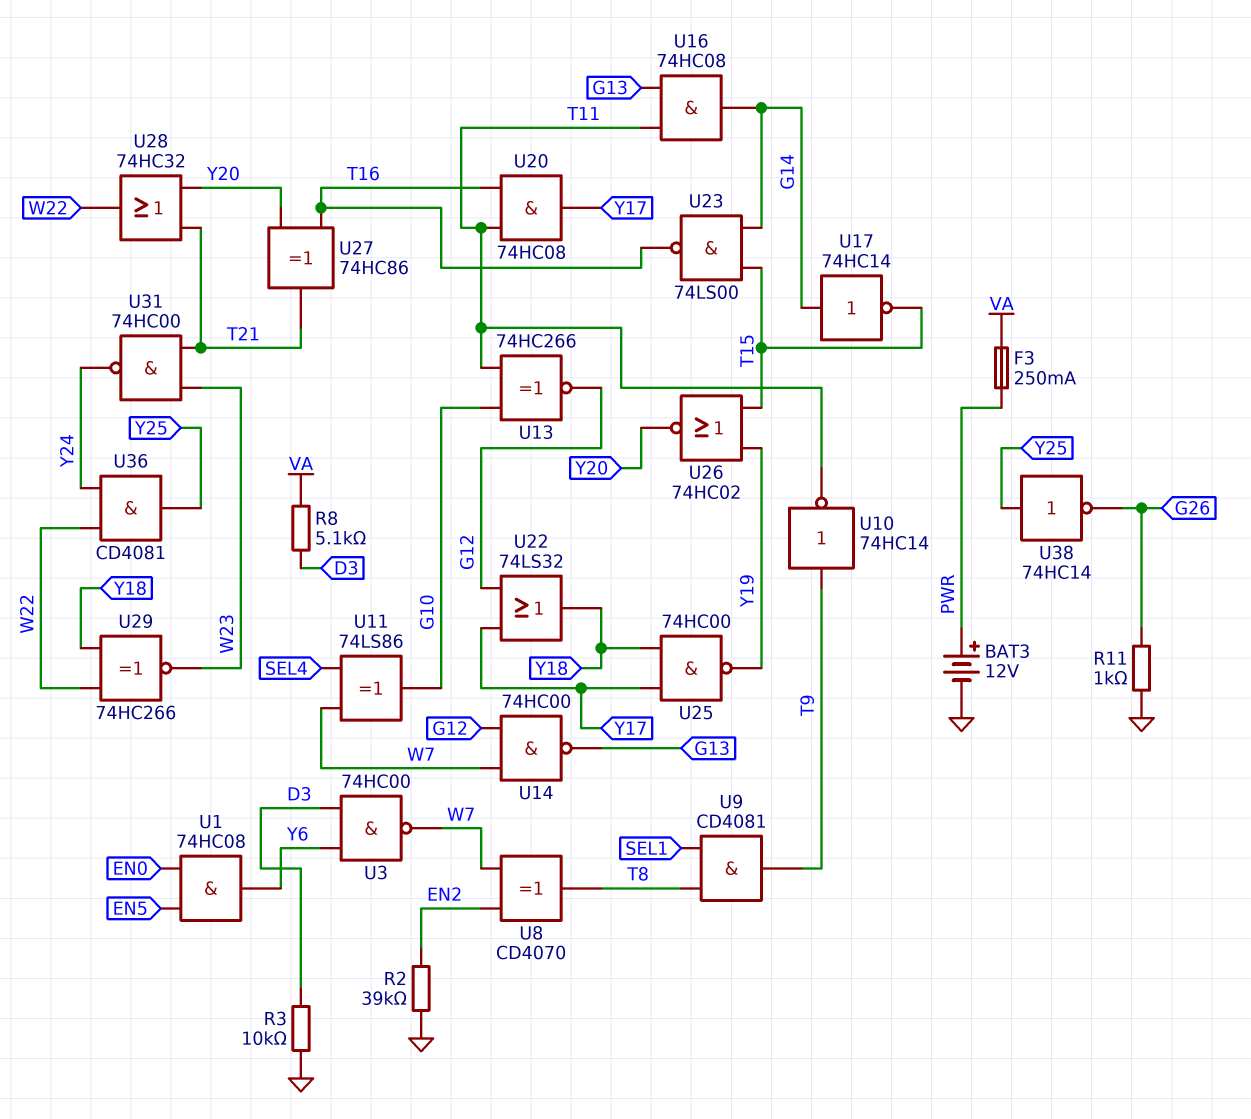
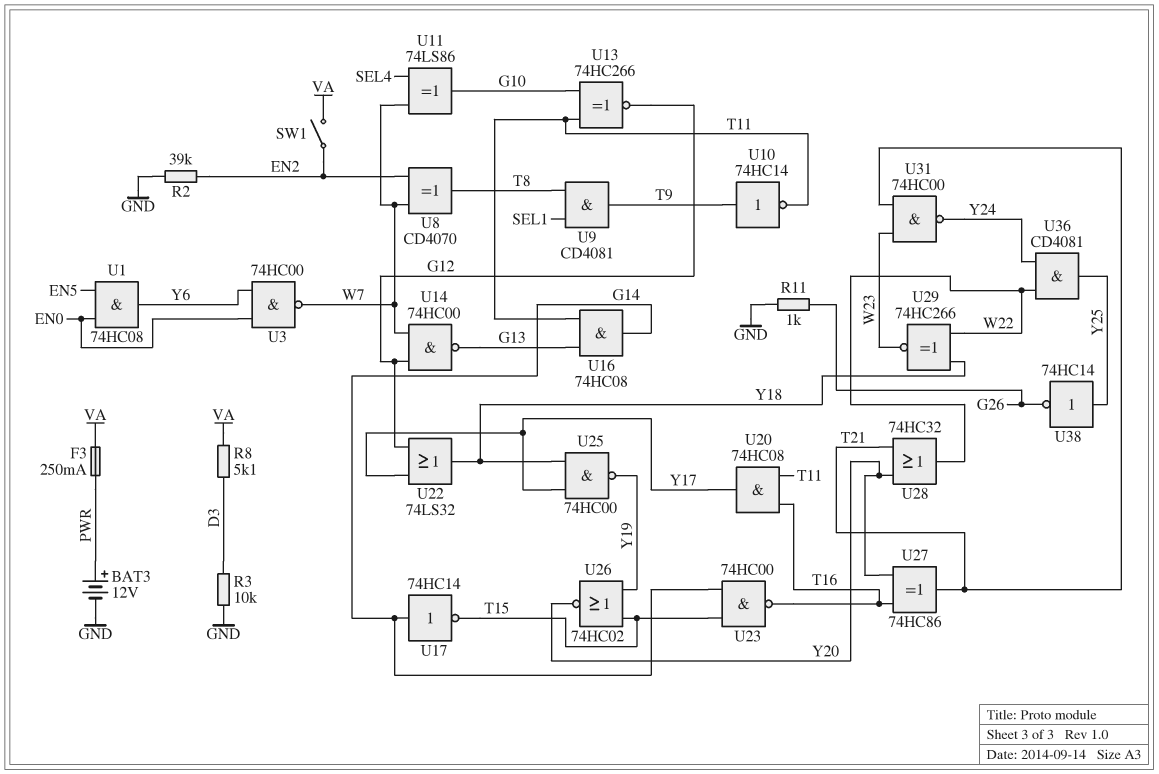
SW1: none -> switch (EN2, VA)
U3: NAND 74HC00 (in D3, in Y6, out W7) -> NAND 74HC00 (in EN0, in Y6, out W7)
U23: NAND 74LS00 (in G14, in T15, out T16) -> NAND 74HC00 (in G14, in T15, out T16)

